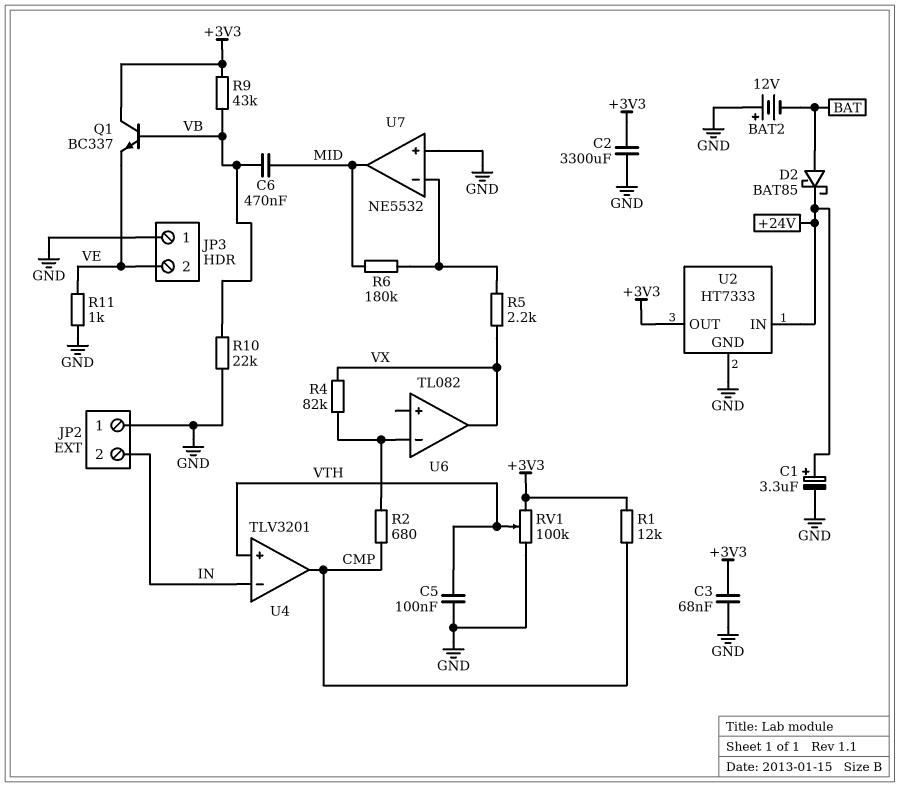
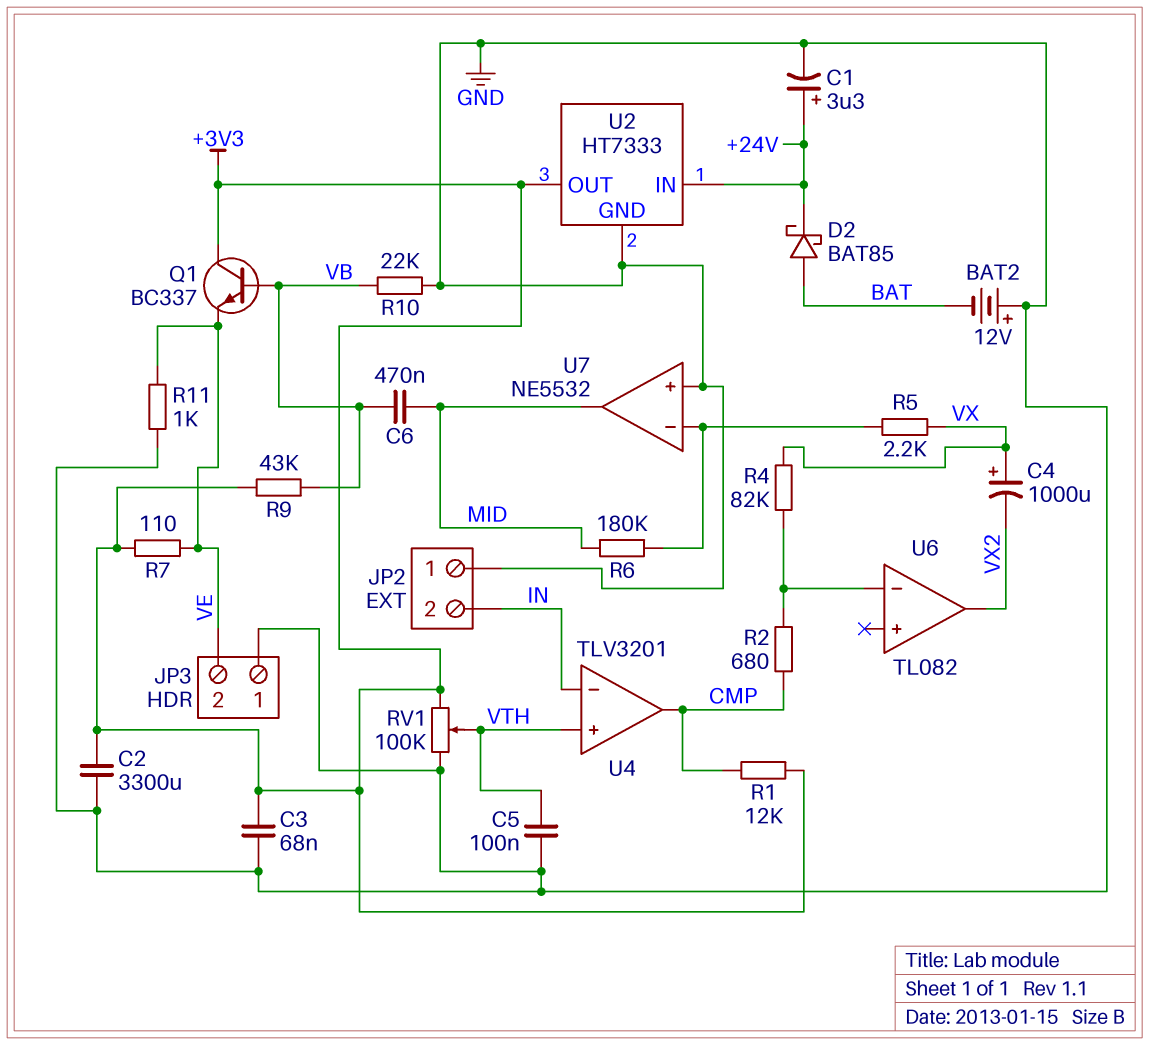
C4: none -> 1000uF (plus VX, minus VX2)
R7: none -> 110 (+3V3, VE)
U6 pin out: VX -> VX2

